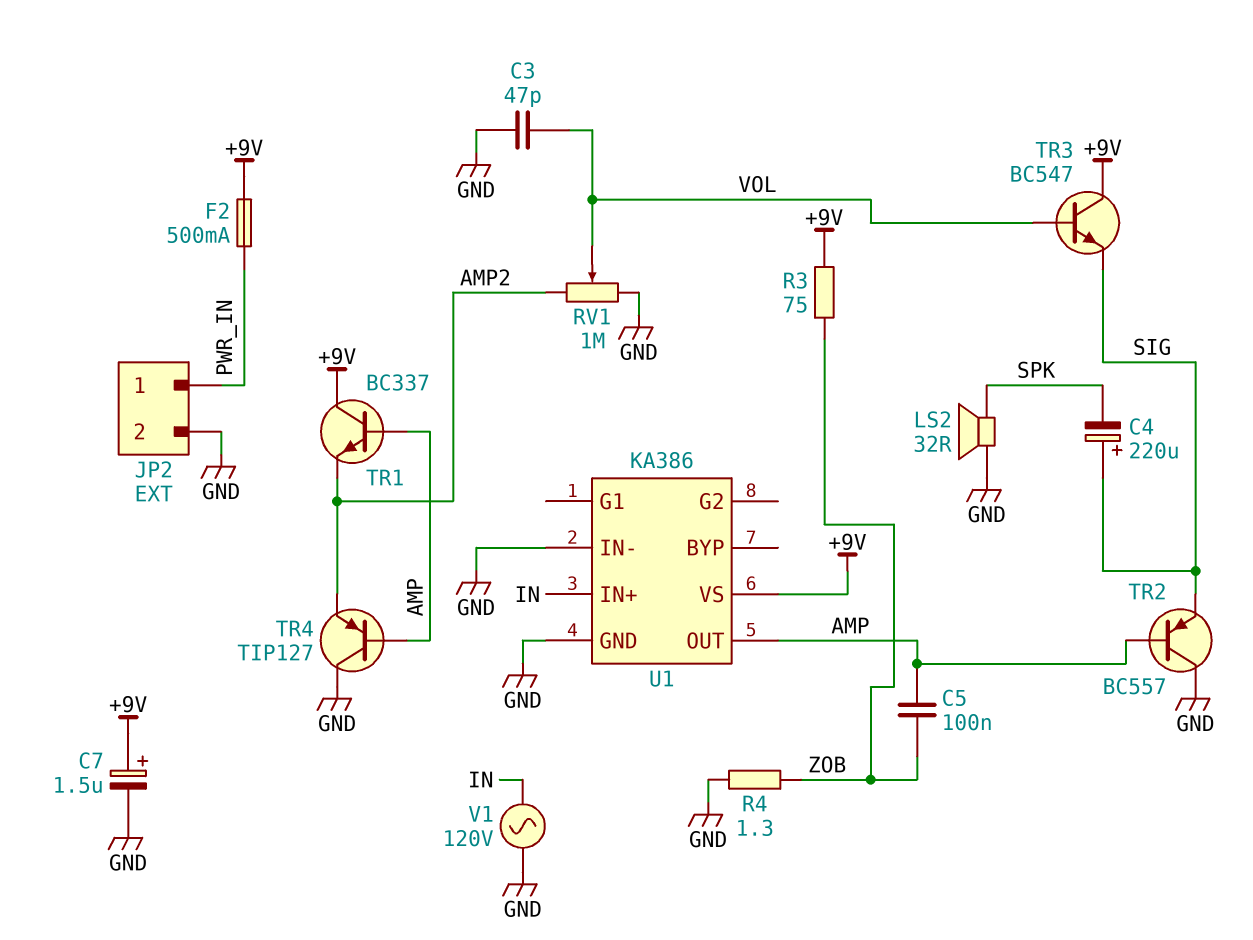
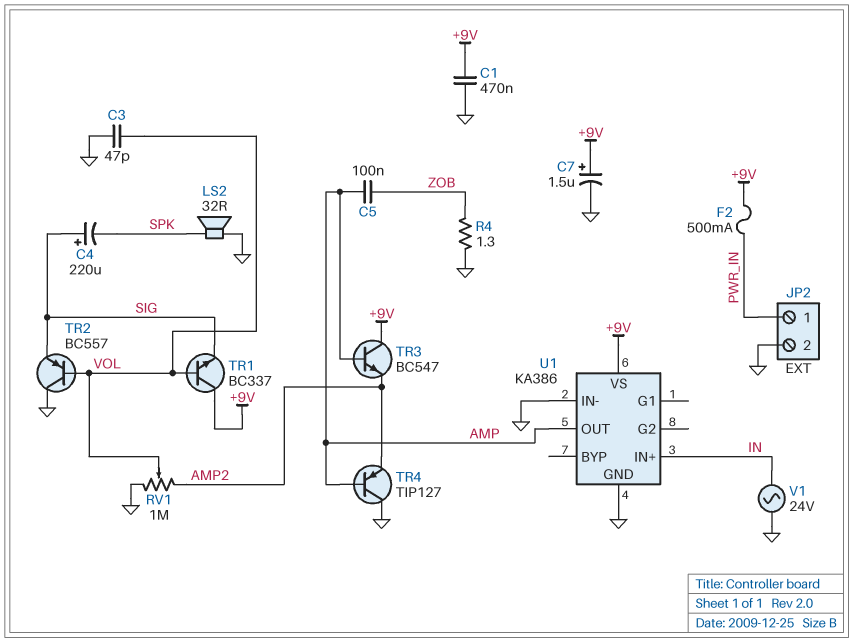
C1: none -> 470nF (+9V, GND)
R3: 75 (+9V, ZOB) -> none
TR1: NPN BC337 (B AMP, C +9V, E AMP2) -> NPN BC337 (B VOL, C +9V, E SIG)
TR2: PNP BC557 (B AMP, C GND, E SIG) -> PNP BC557 (B VOL, C GND, E SIG)
TR3: NPN BC547 (B VOL, C +9V, E SIG) -> NPN BC547 (B AMP, C +9V, E AMP2)
V1: AC 120V (GND, IN) -> AC 24V (GND, IN)

